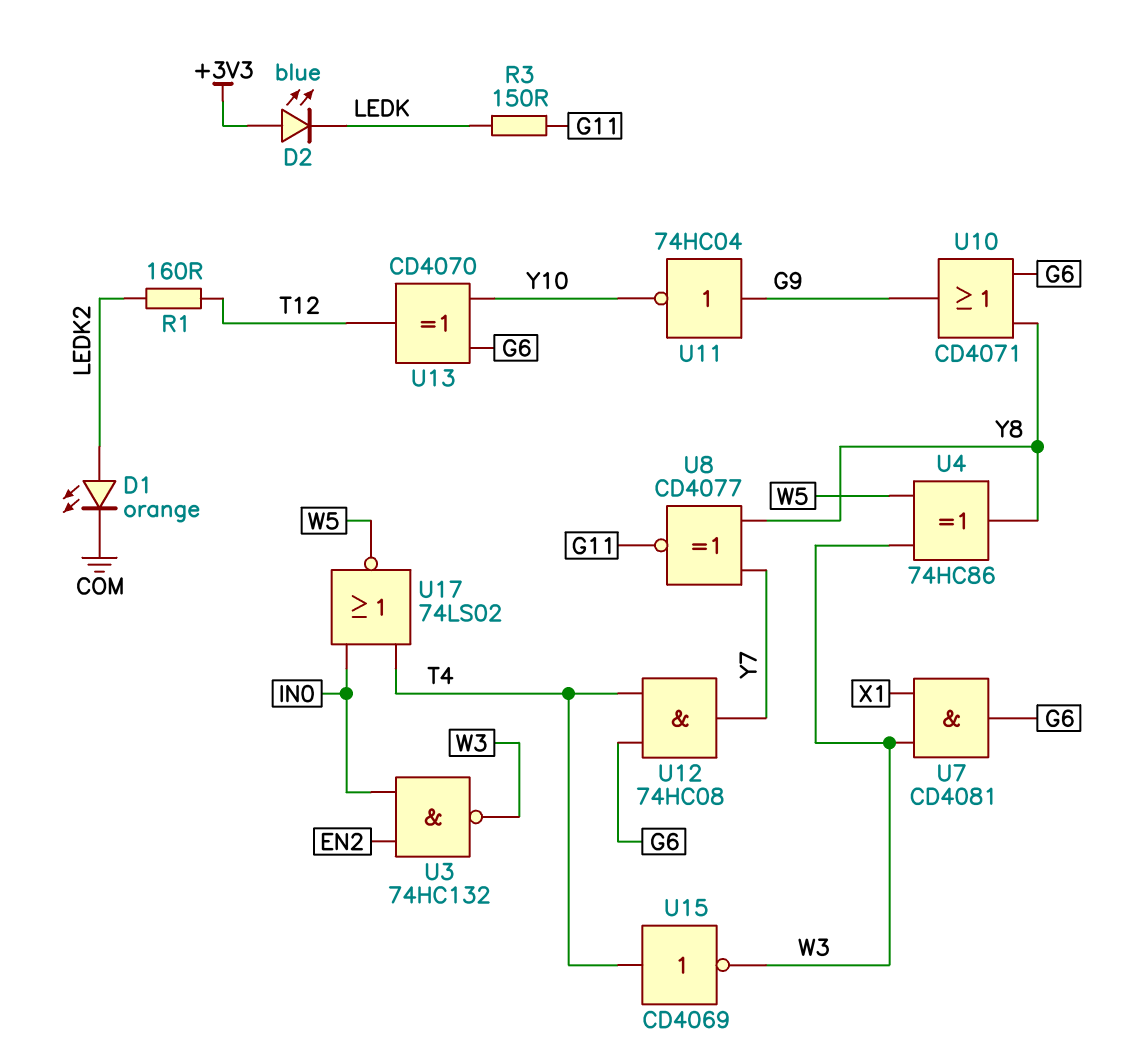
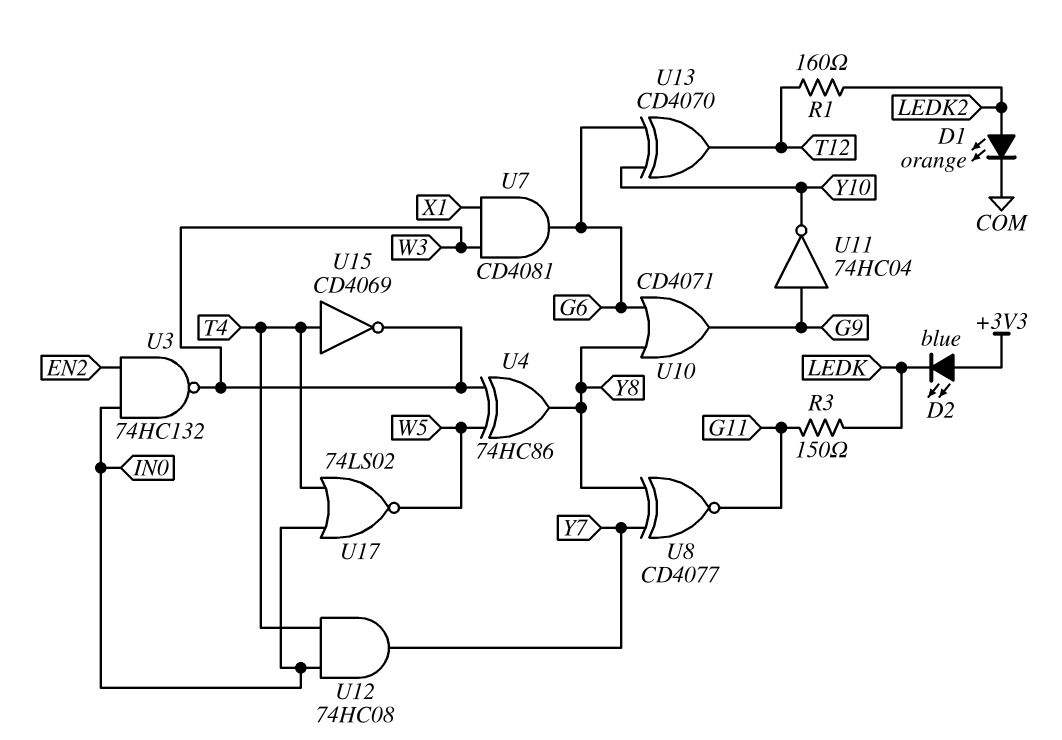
U12: AND 74HC08 (in G6, in T4, out Y7) -> AND 74HC08 (in IN0, in T4, out Y7)

